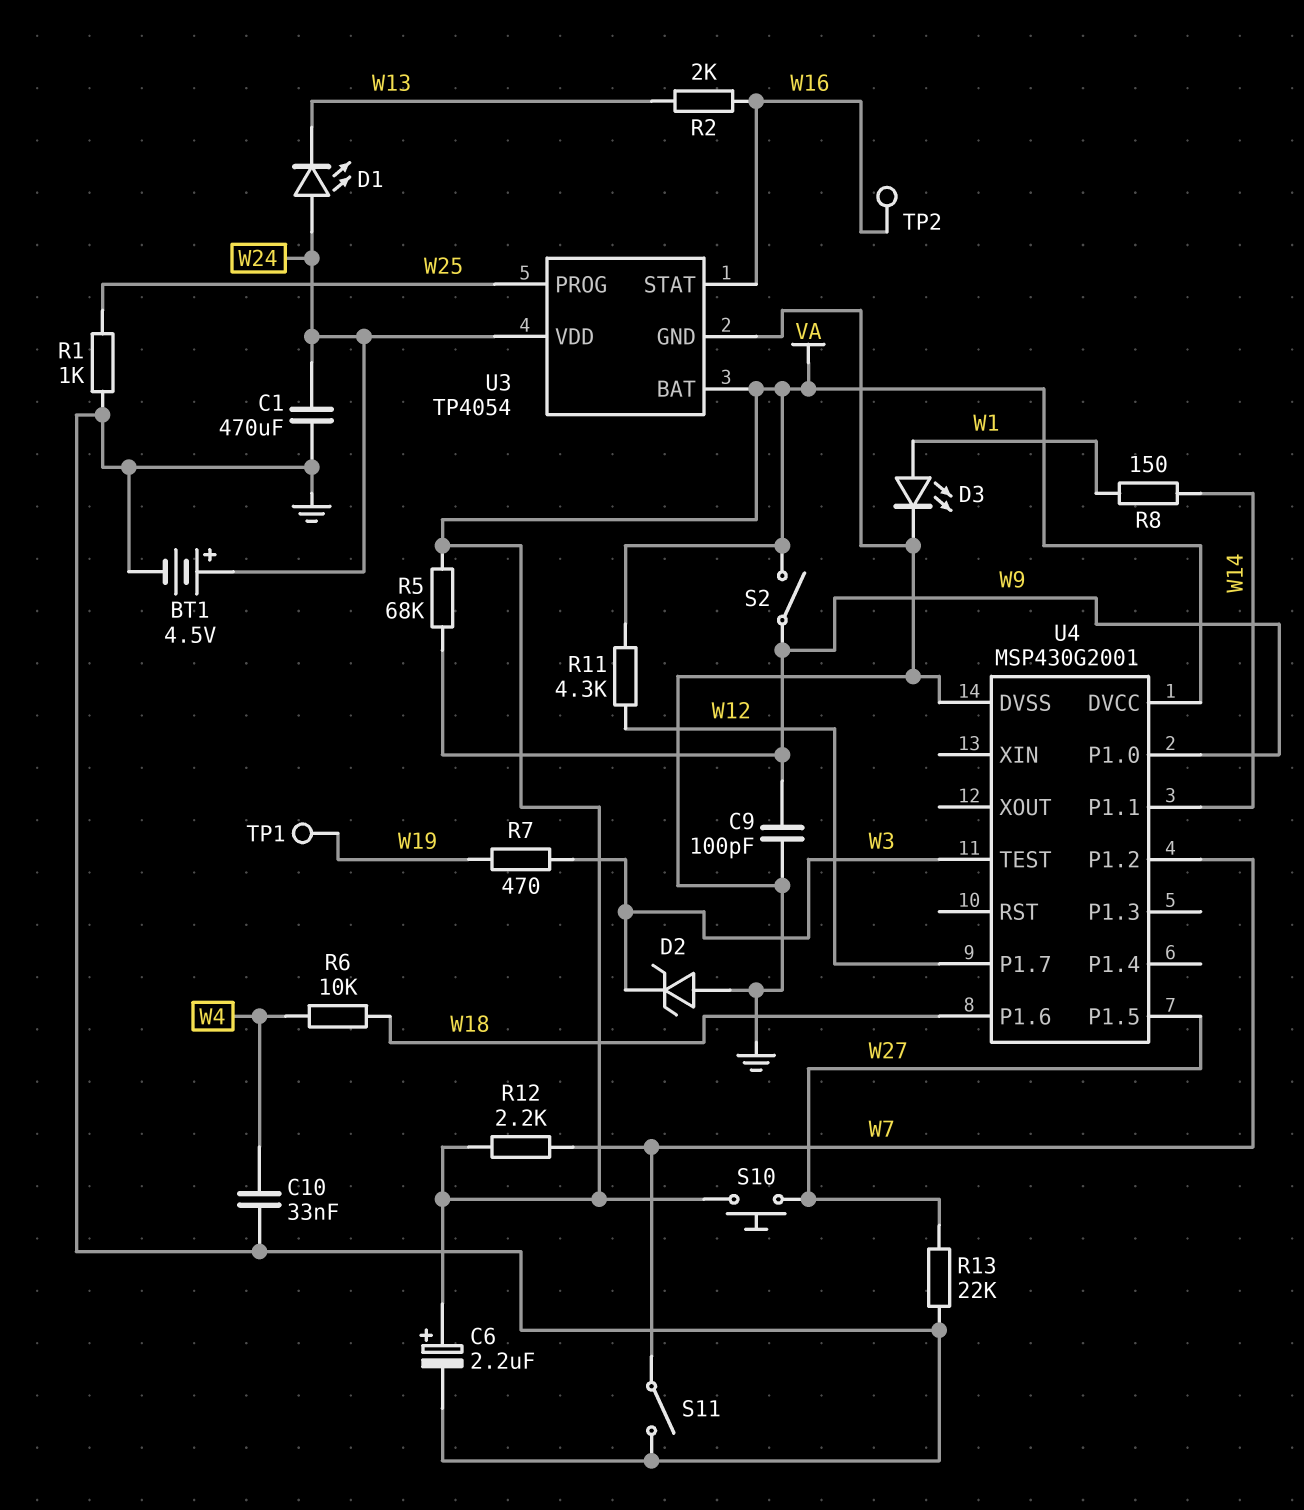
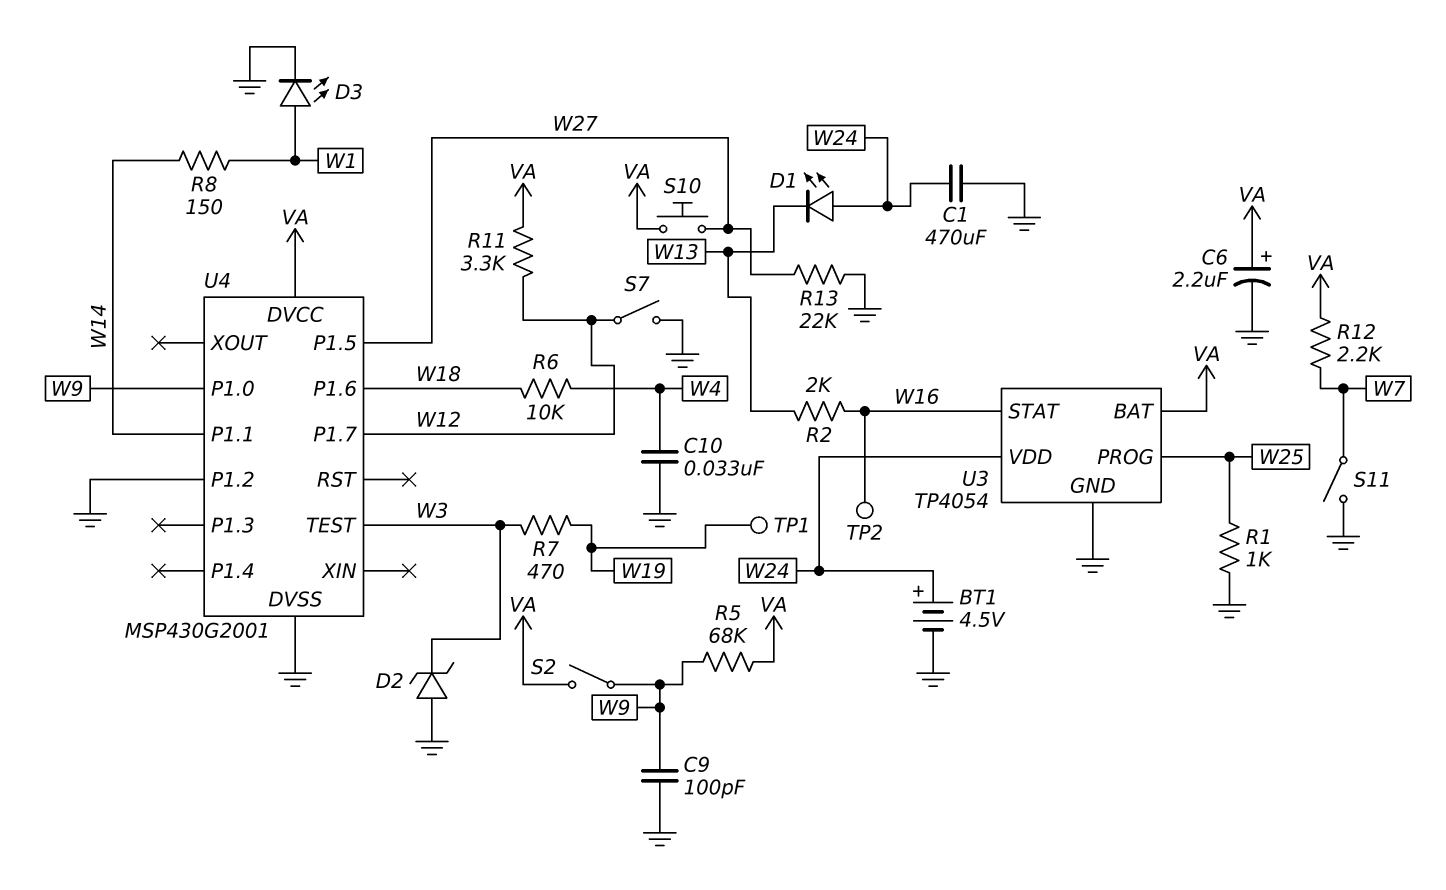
R11: 4.3k (VA, W12) -> 3.3k (VA, W12)
S7: none -> switch (GND, W12)
U4 pin P1.2: W7 -> GND

